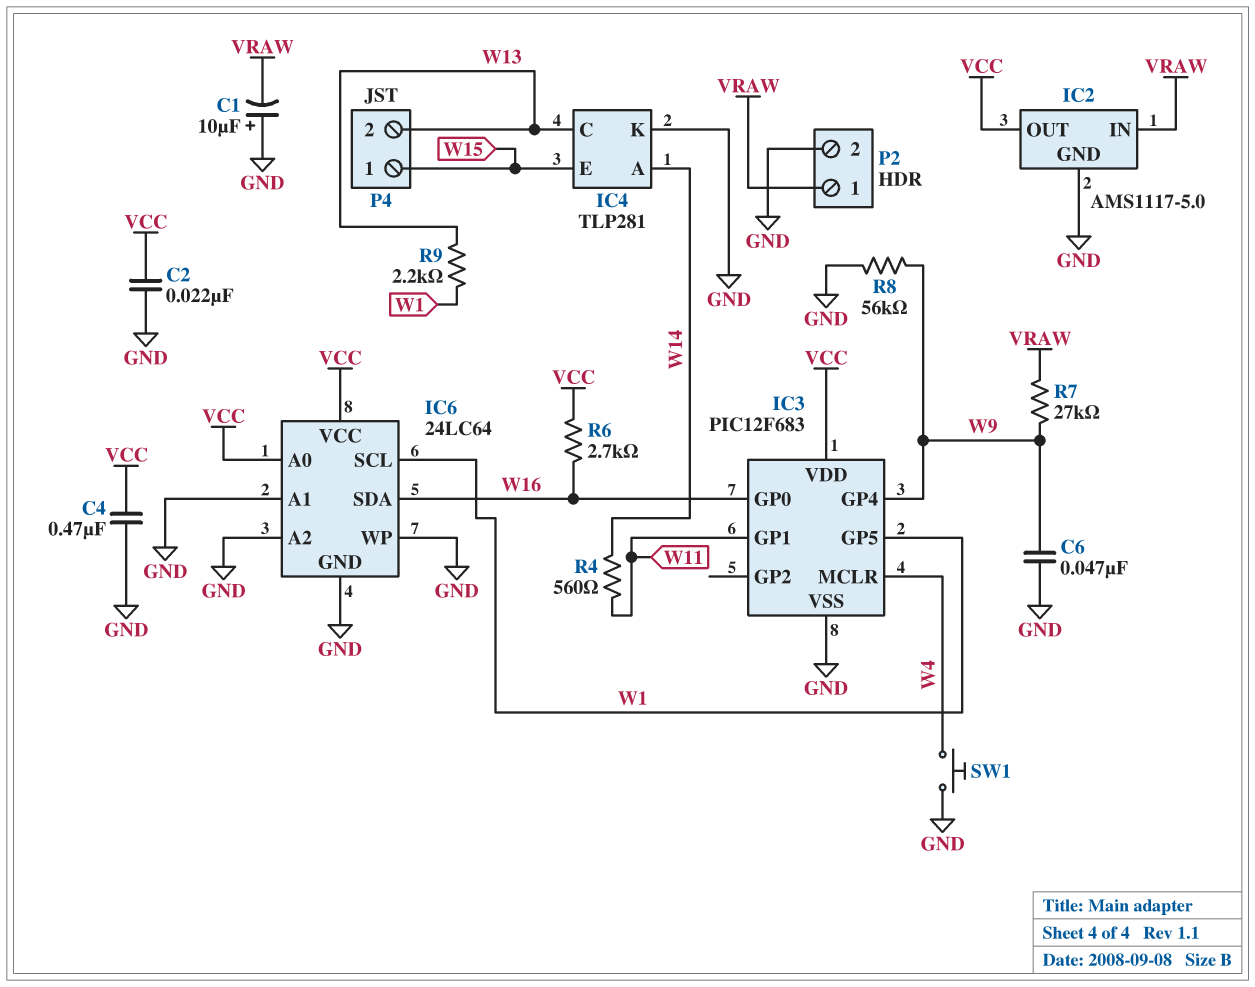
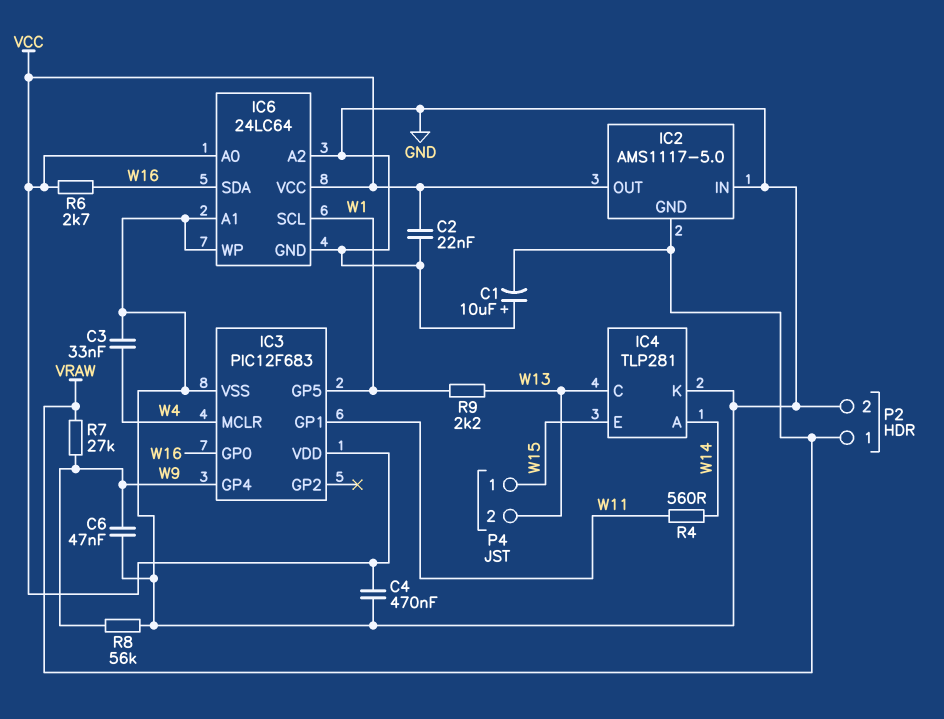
C3: none -> 33nF (GND, W4)
IC2 pin GND: GND -> VRAW
IC2 pin IN: VRAW -> GND
SW1: button (GND, W4) -> none

